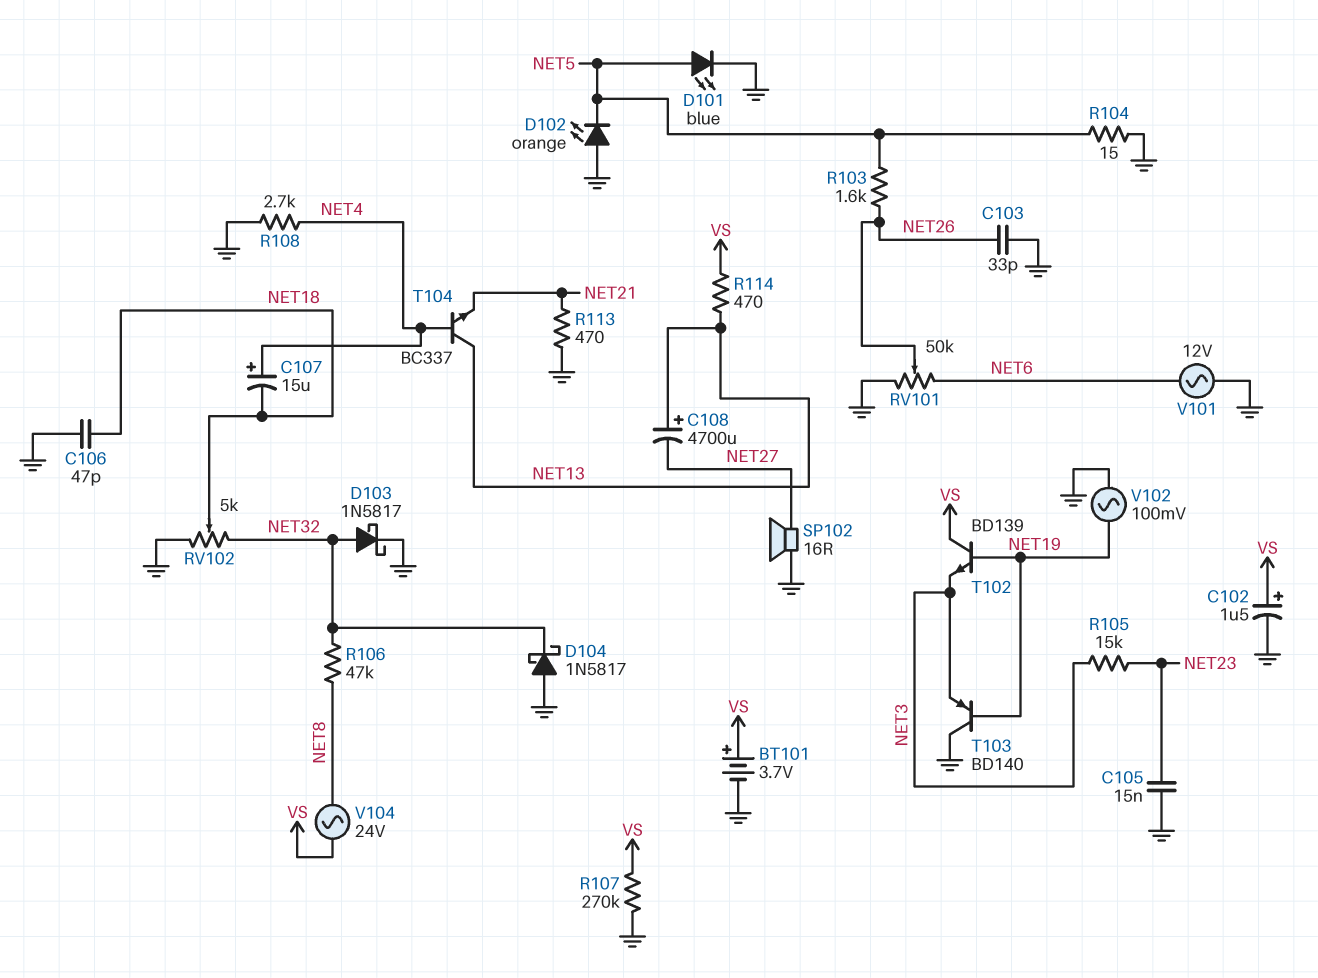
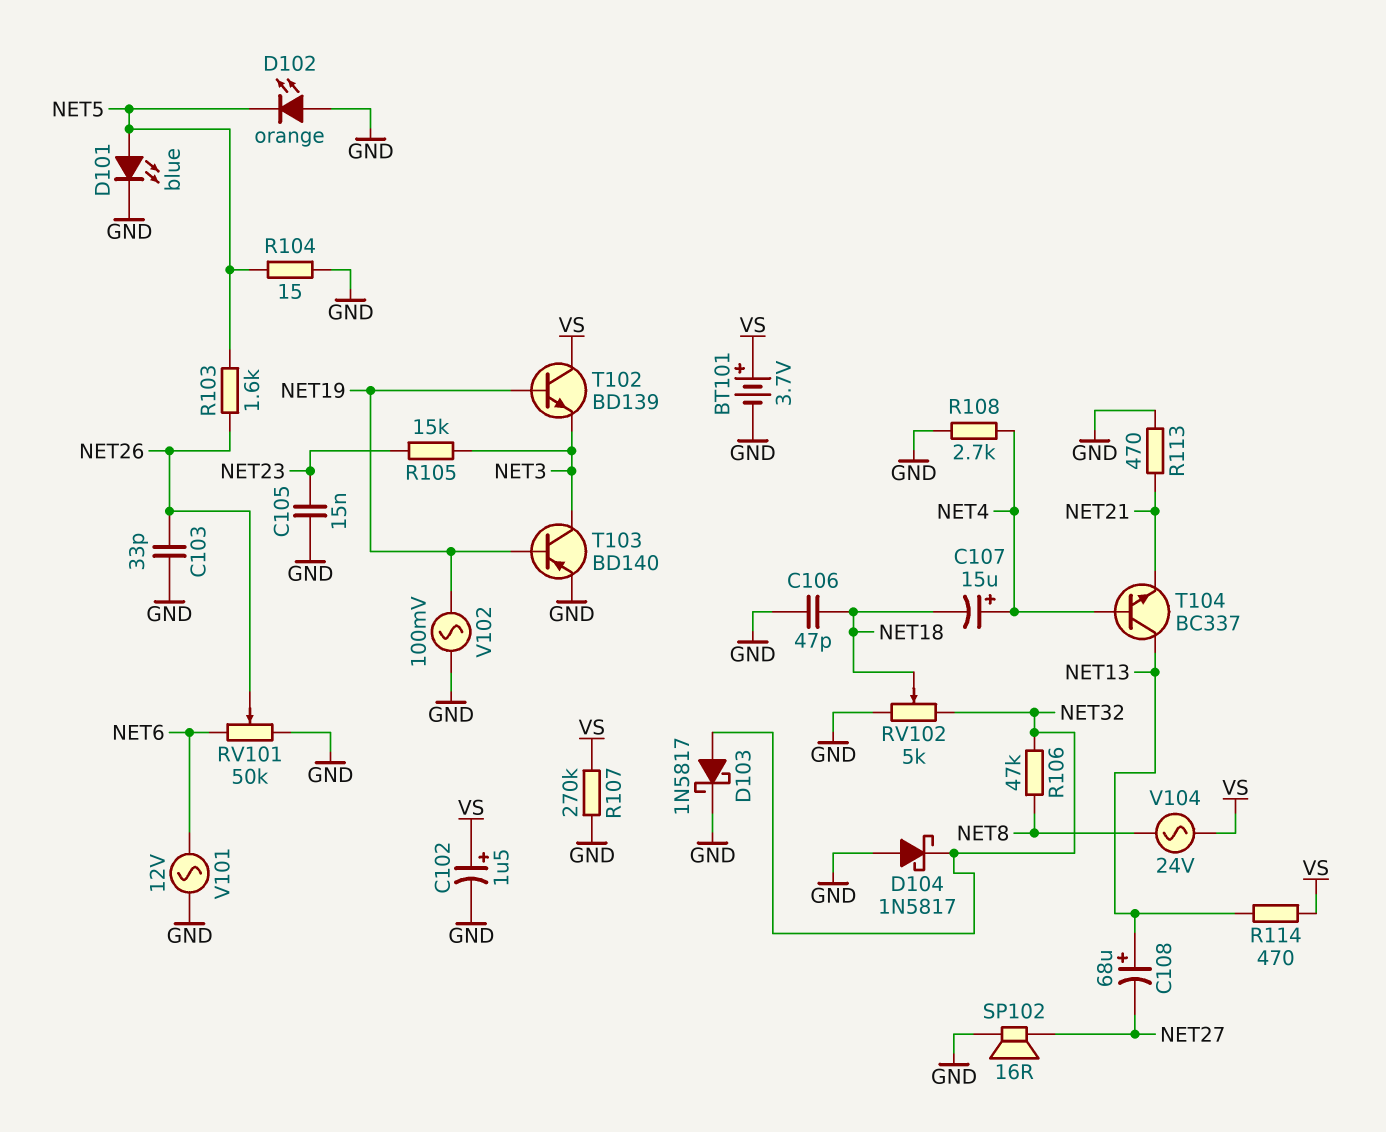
C108: 4700uF (plus NET13, minus NET27) -> 68uF (plus NET13, minus NET27)
T103: PNP BD140 (B NET19, C GND, E NET3) -> PNP BD140 (B NET19, C NET3, E GND)

